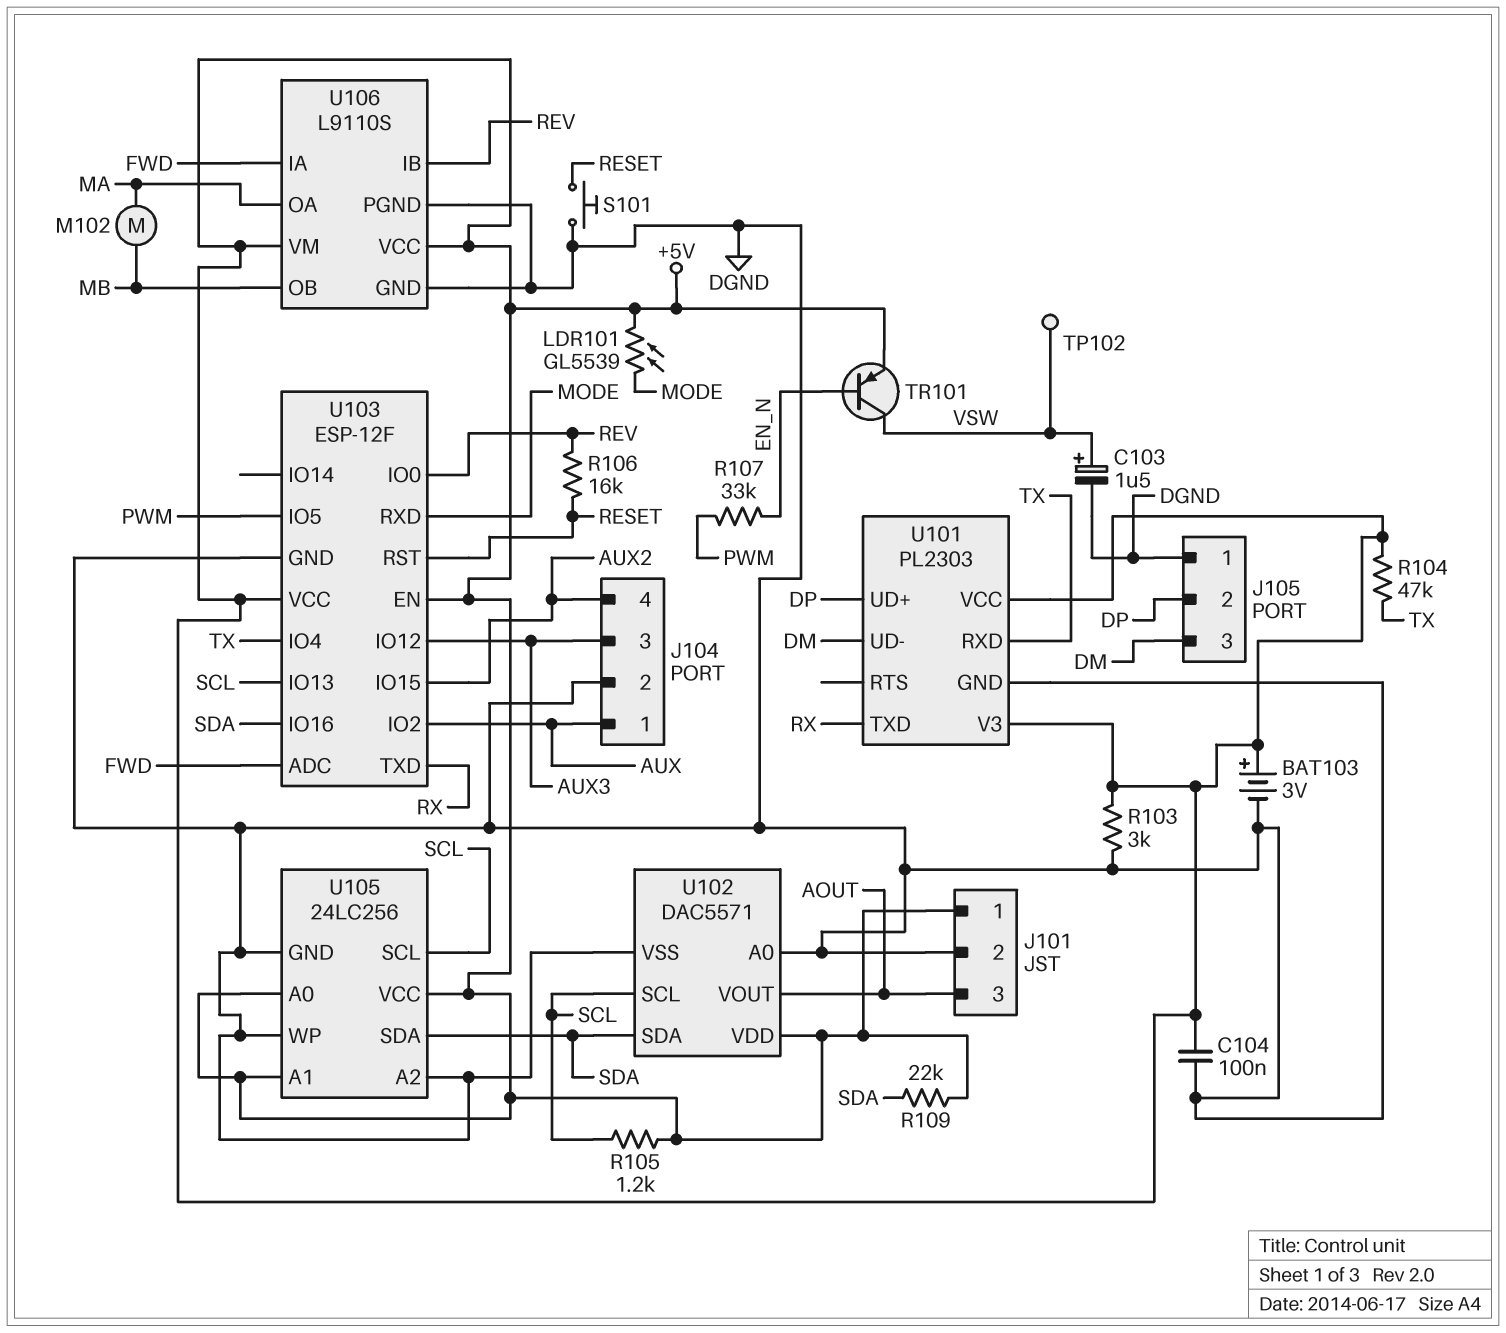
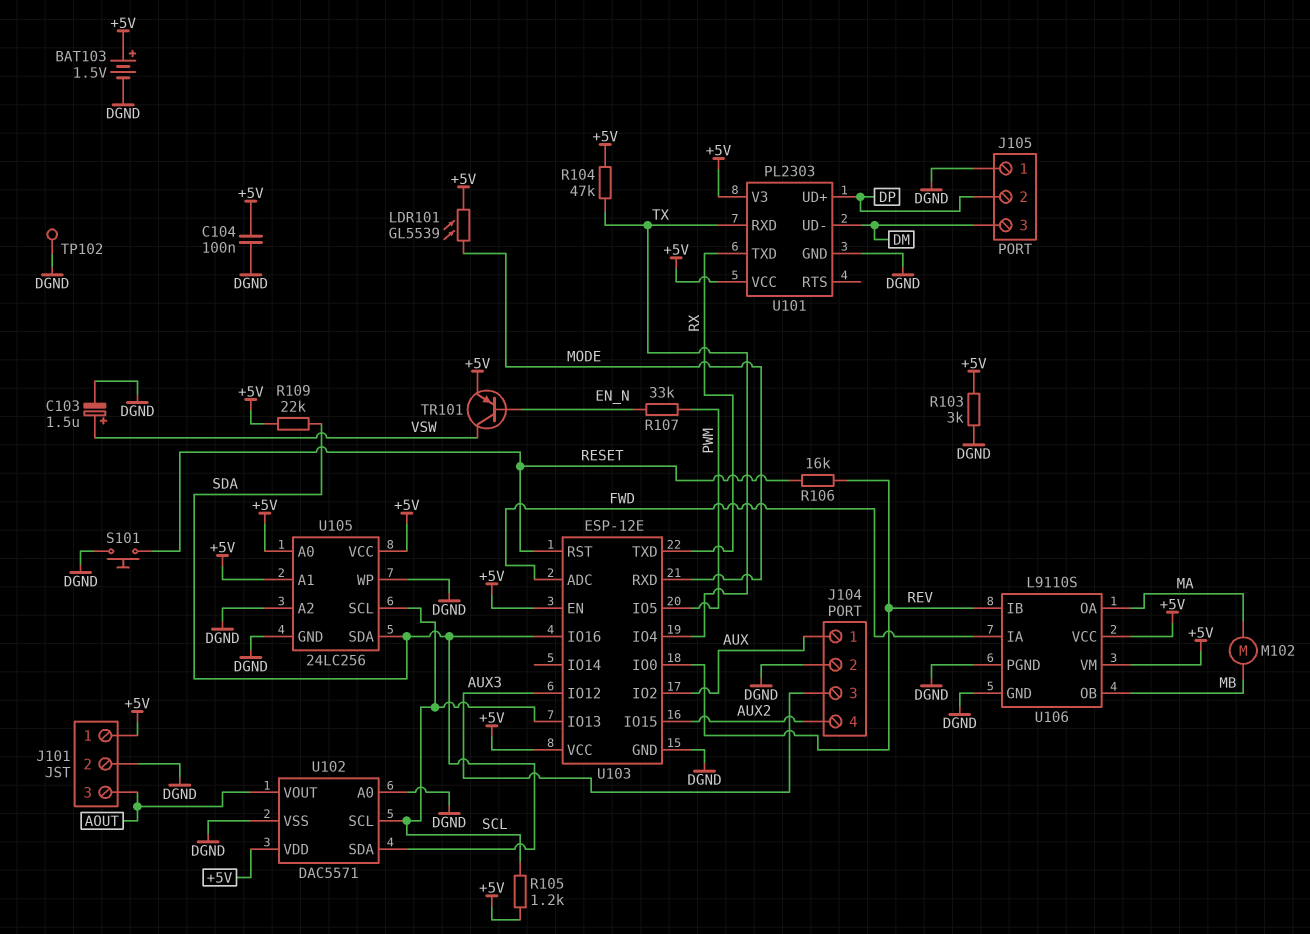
BAT103: 3V (plus +5V, minus DGND) -> 1.5V (plus +5V, minus DGND)
TP102: test point (VSW) -> test point (DGND)
U103: ESP-12F -> ESP-12E

